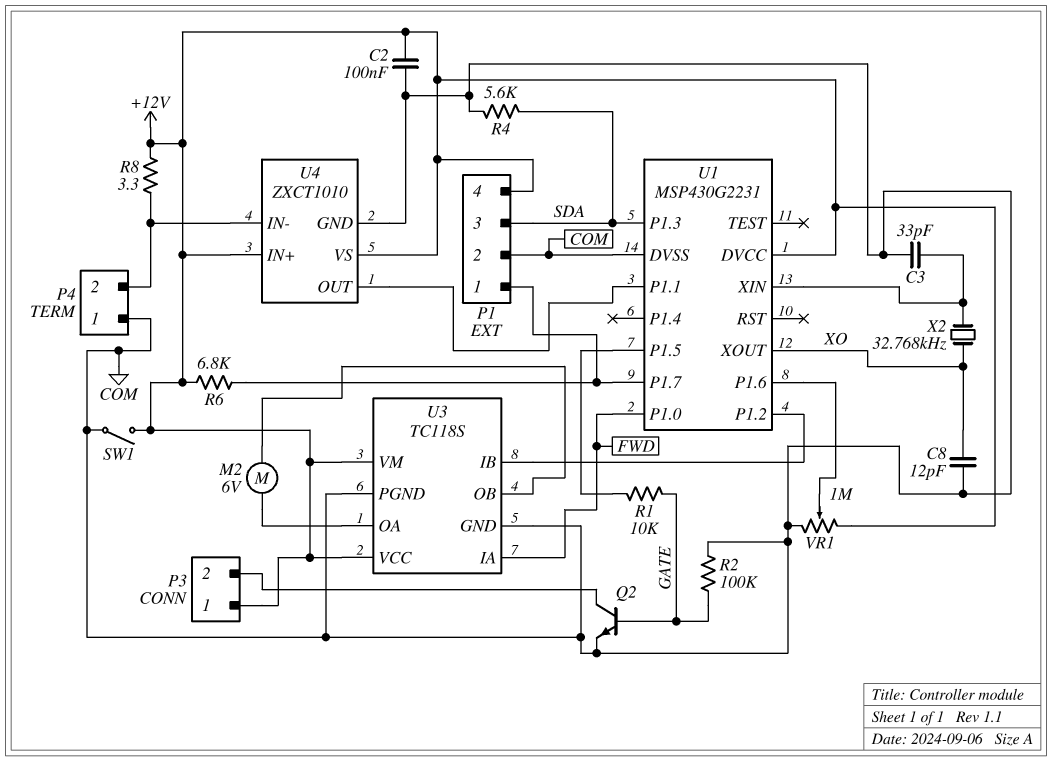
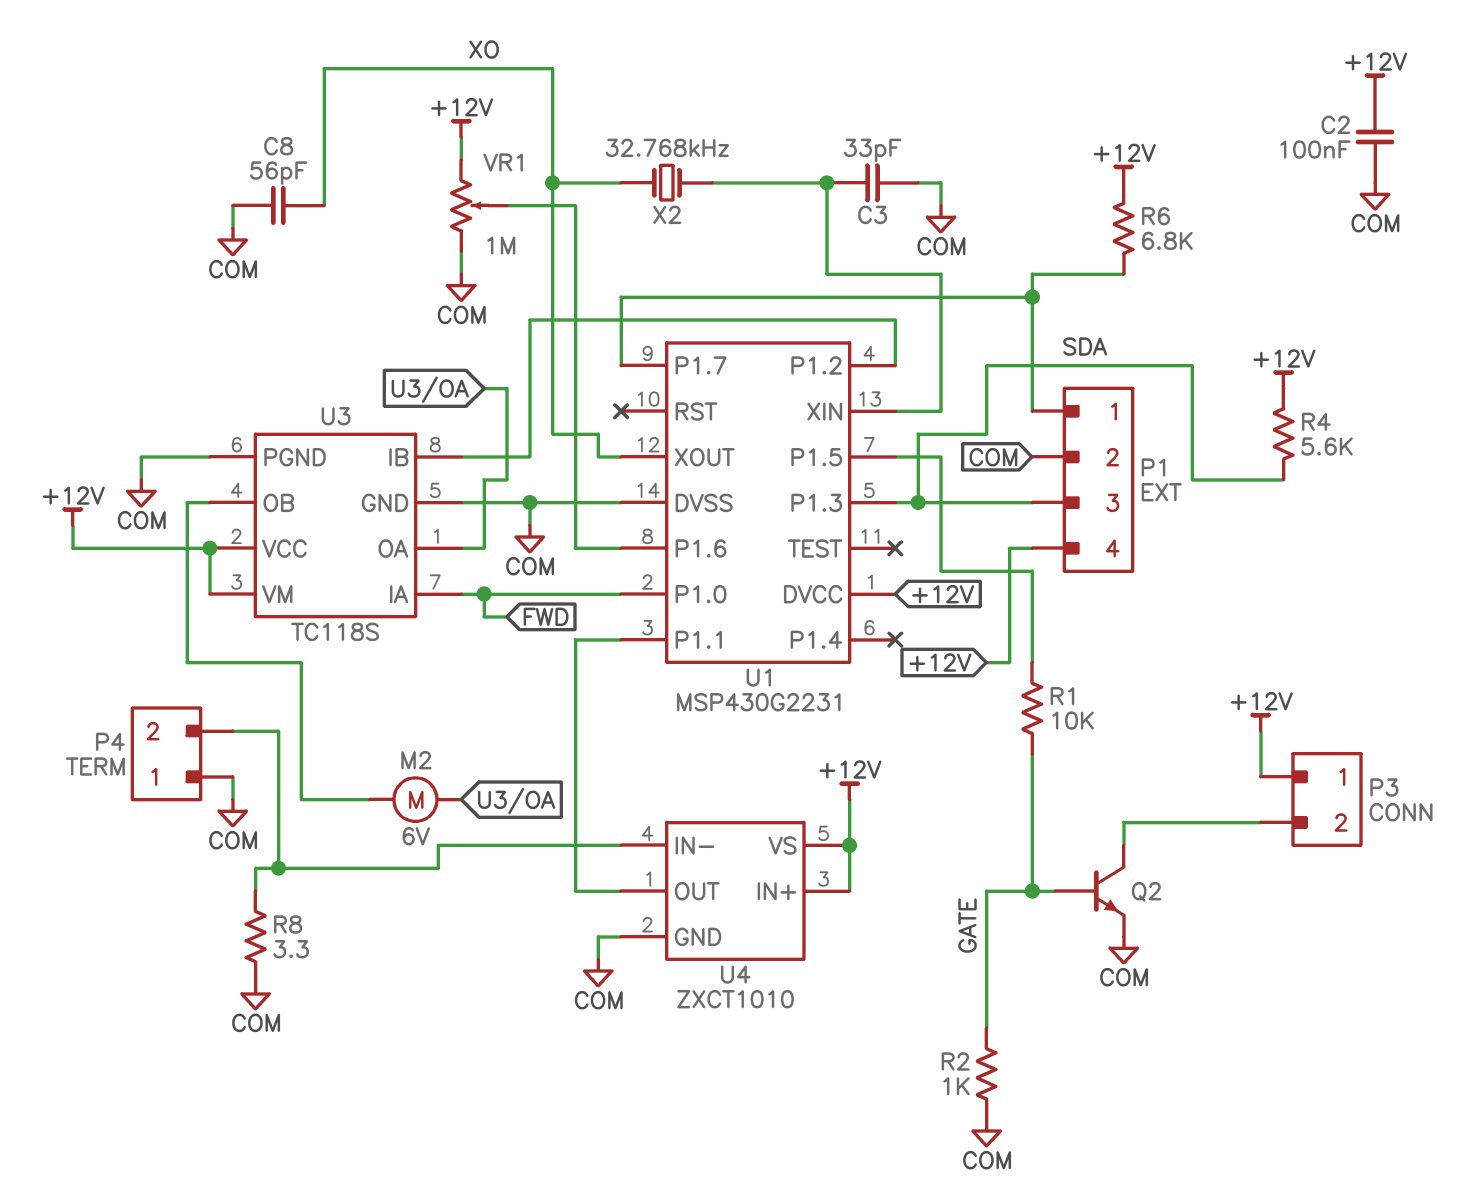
C8: 12pF (COM, XO) -> 56pF (COM, XO)
R2: 100k (COM, GATE) -> 1k (COM, GATE)
R4: 5.6k (COM, SDA) -> 5.6k (+12V, SDA)
R8: 3.3 (+12V, P4/2) -> 3.3 (COM, P4/2)
SW1: switch (+12V, COM) -> none

